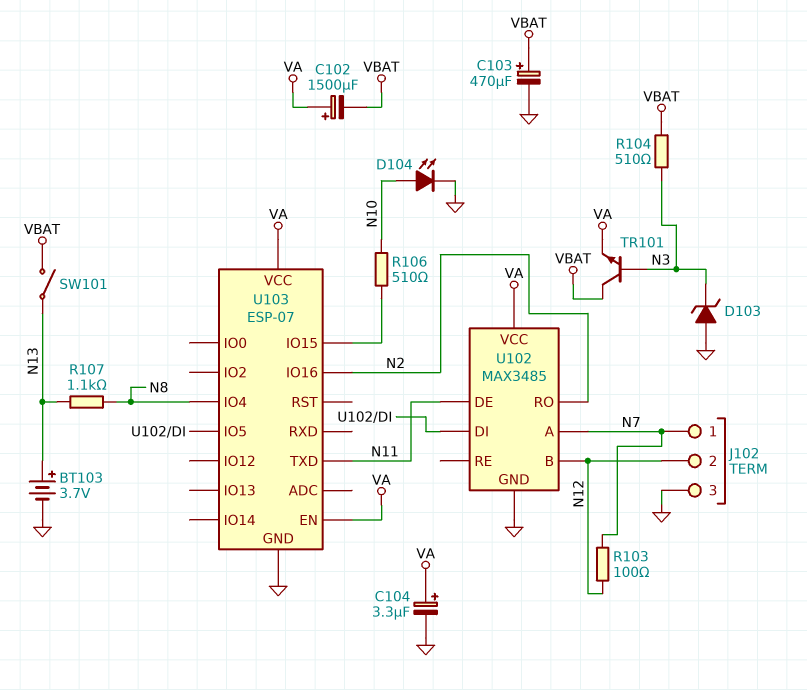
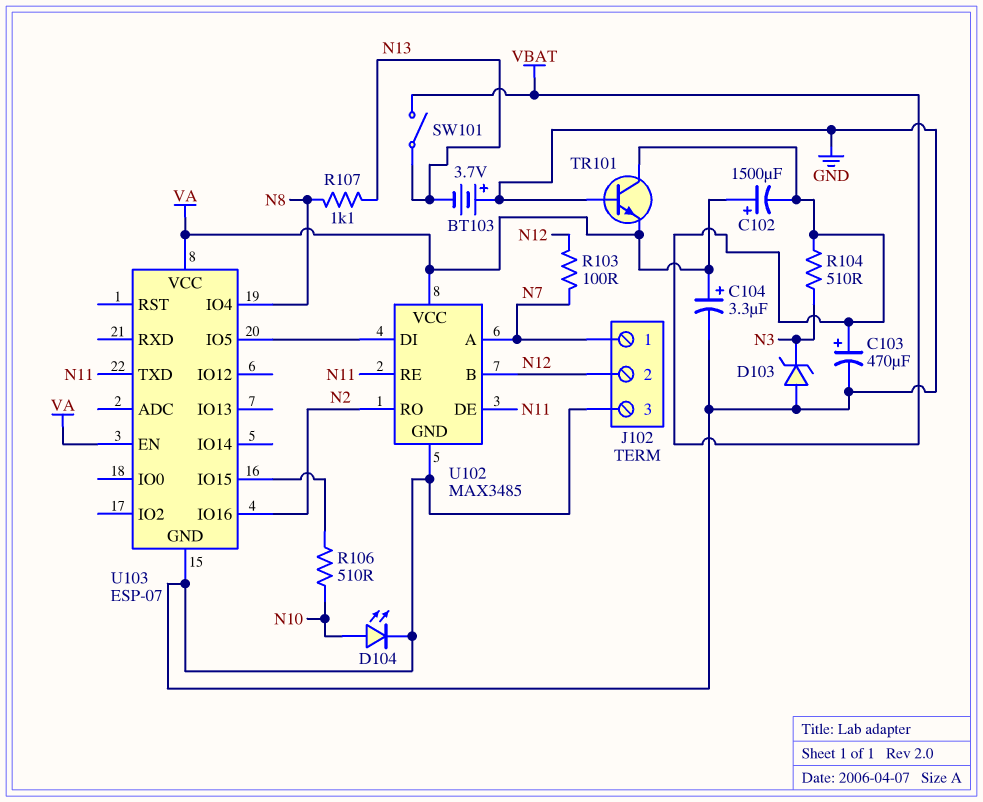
BT103: 3.7V (plus N13, minus GND) -> 3.7V (plus GND, minus N13)
TR101: NPN (B N3, C VBAT, E VA) -> NPN (B GND, C VBAT, E VA)
U102 pin RE: none -> N11

